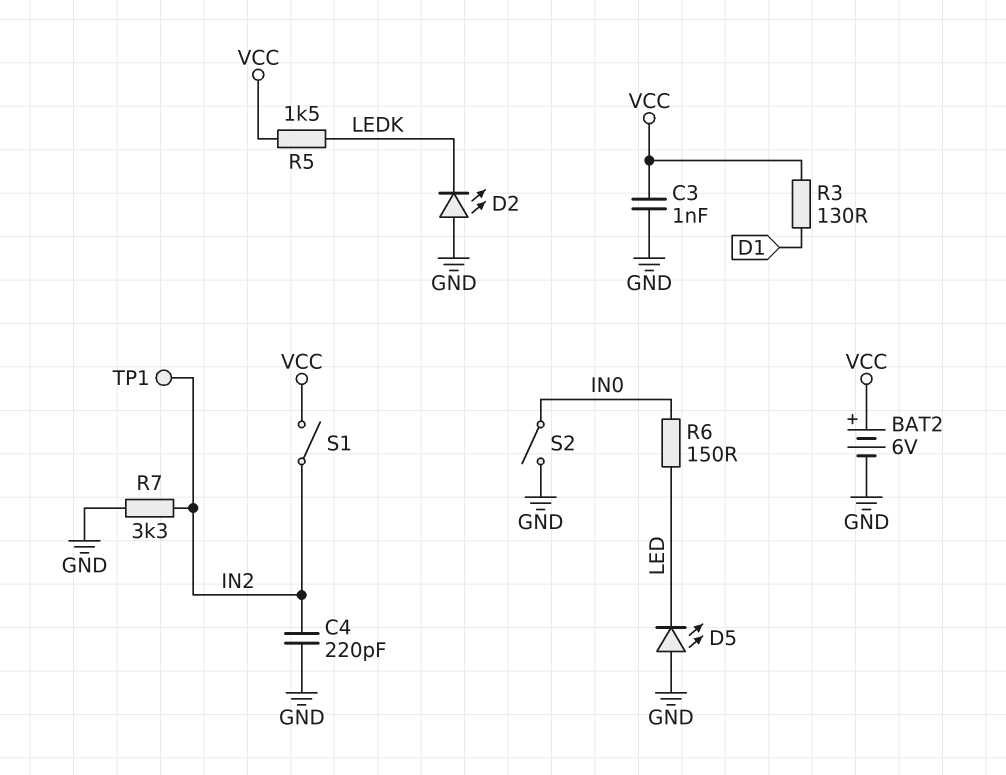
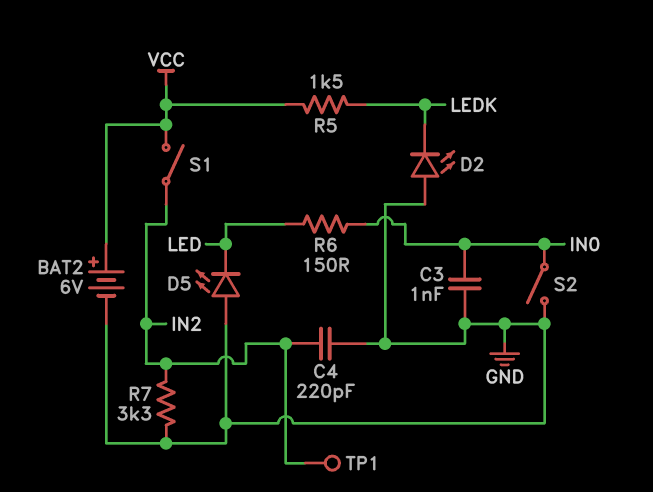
C3: 1nF (GND, VCC) -> 1nF (GND, IN0)
R3: 130 (D1, VCC) -> none

